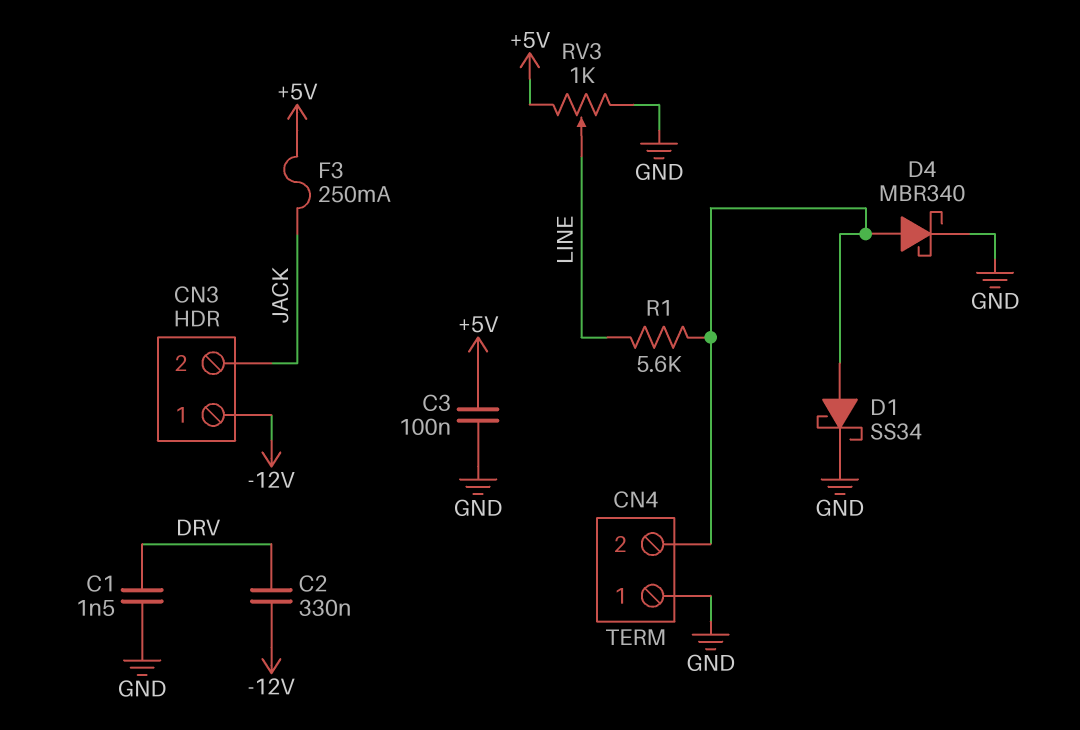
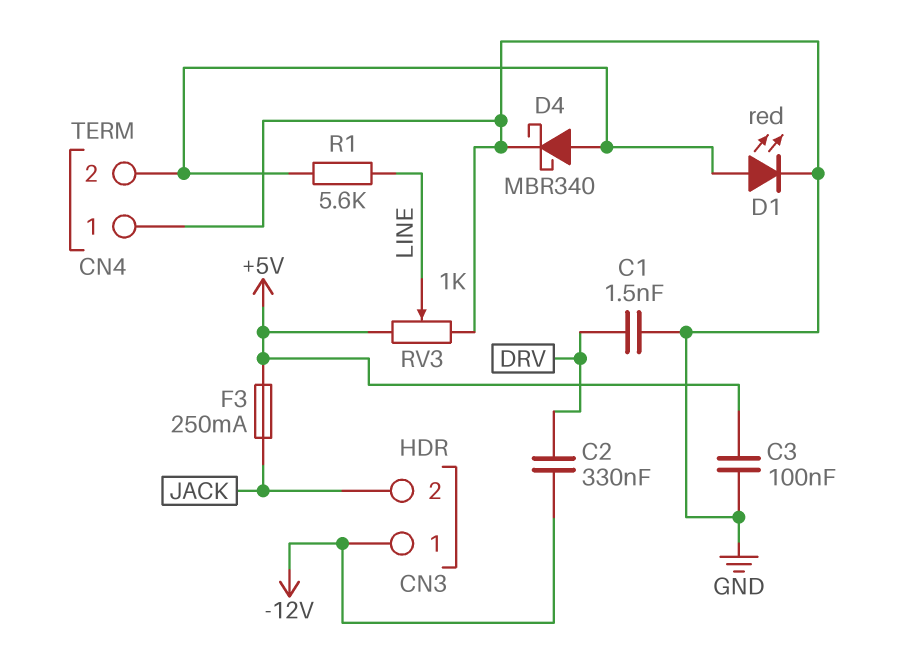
D1: schottky SS34 (A CN4/2, K GND) -> LED red (A CN4/2, K GND)

